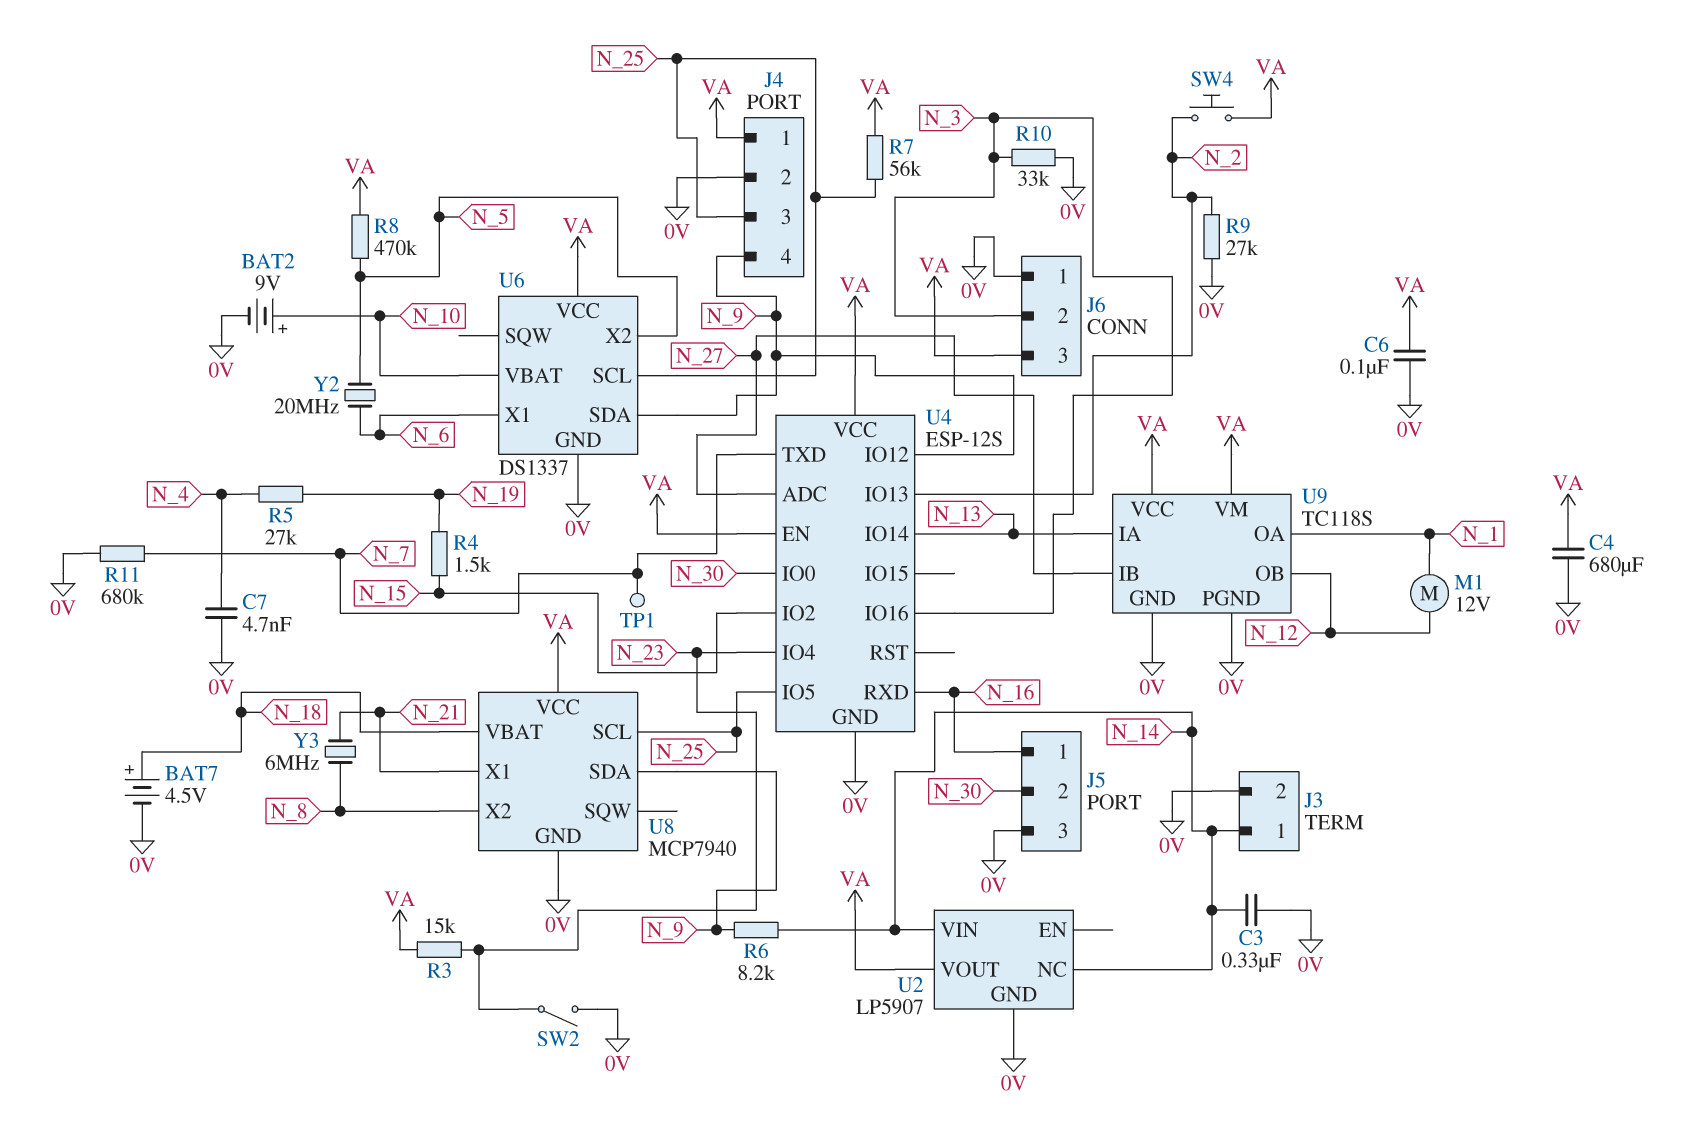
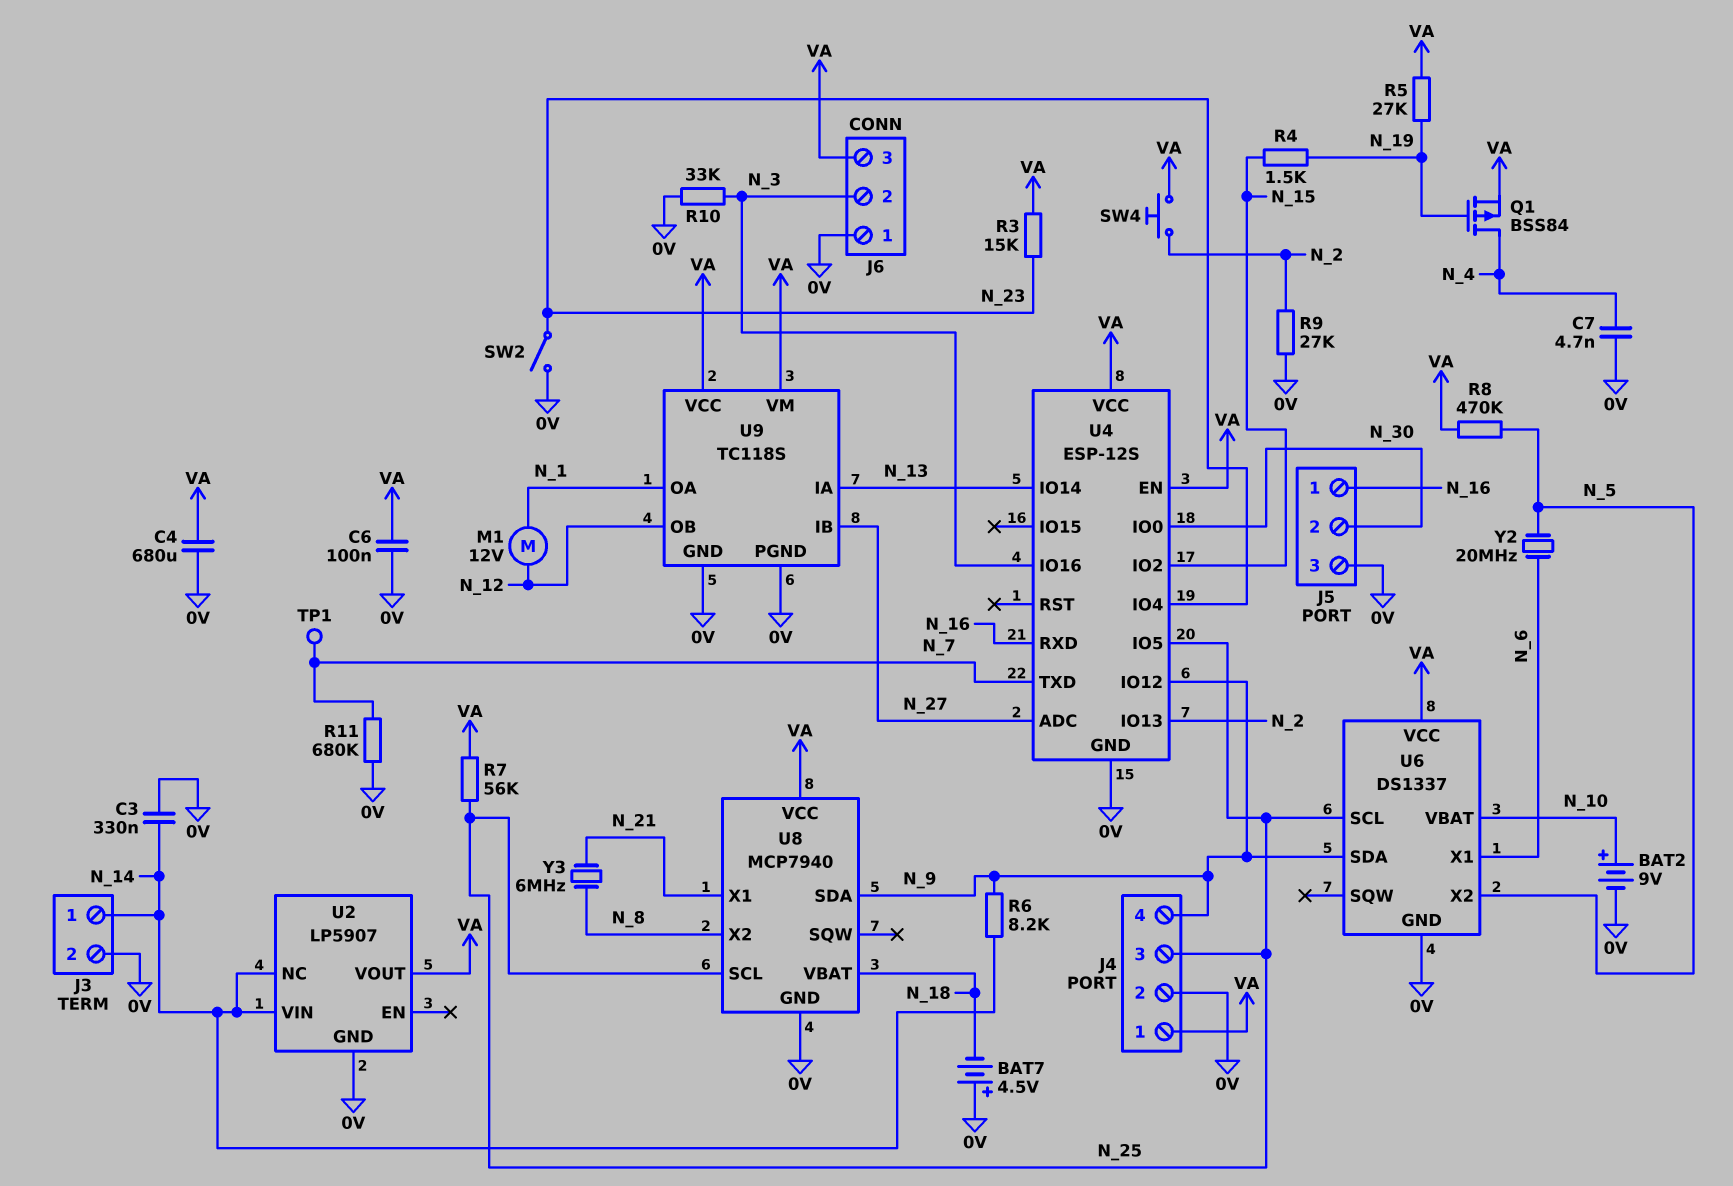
BAT7: 4.5V (plus N_18, minus 0V) -> 4.5V (plus 0V, minus N_18)
Q1: none -> PMOS BSS84 (G N_19, D N_4, S VA)
R5: 27k (N_4, N_19) -> 27k (N_19, VA)

